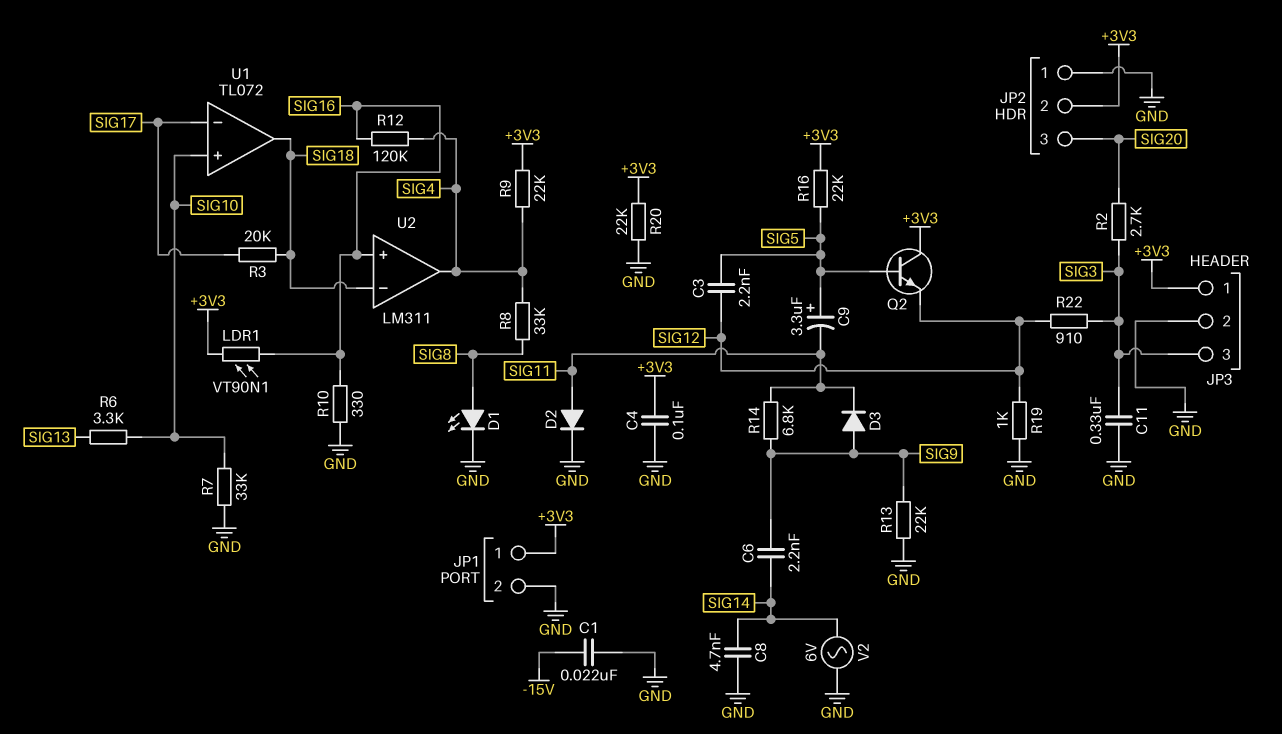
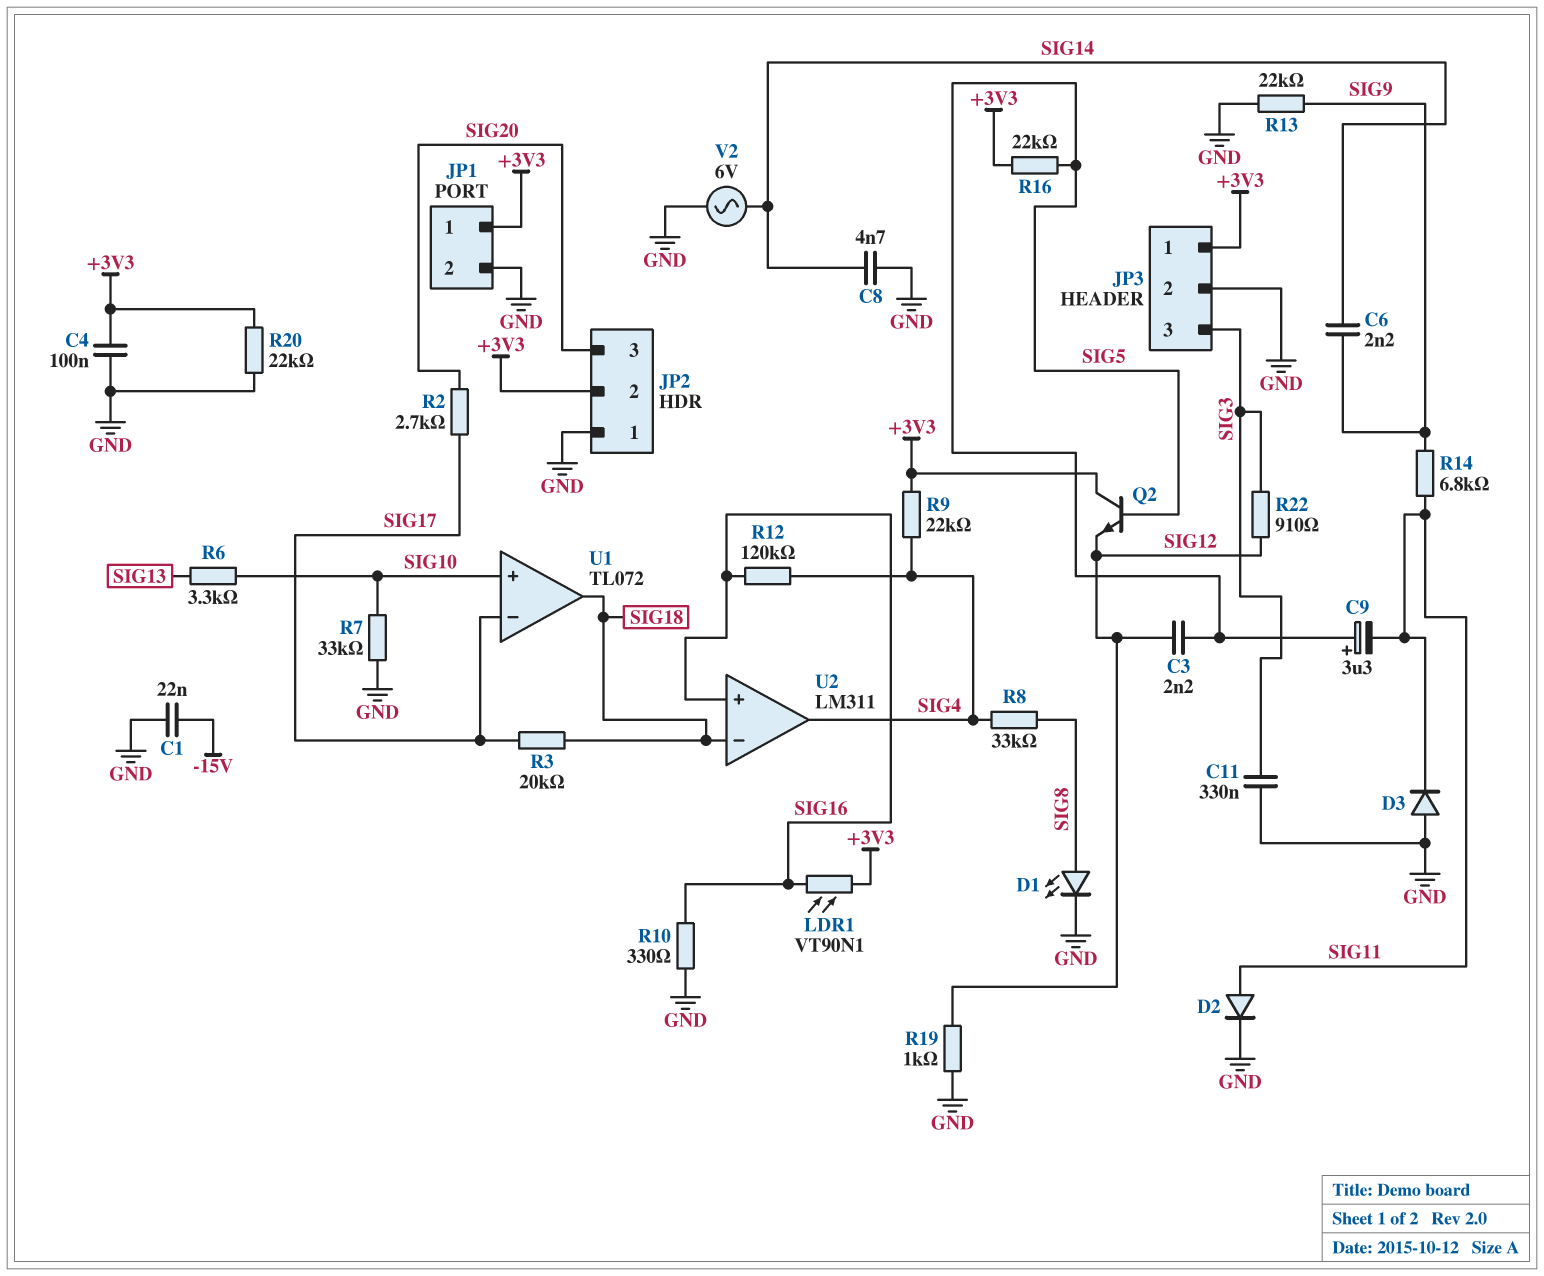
D3: diode (A SIG9, K SIG11) -> diode (A GND, K SIG11)
R2: 2.7k (SIG3, SIG20) -> 2.7k (SIG17, SIG20)

